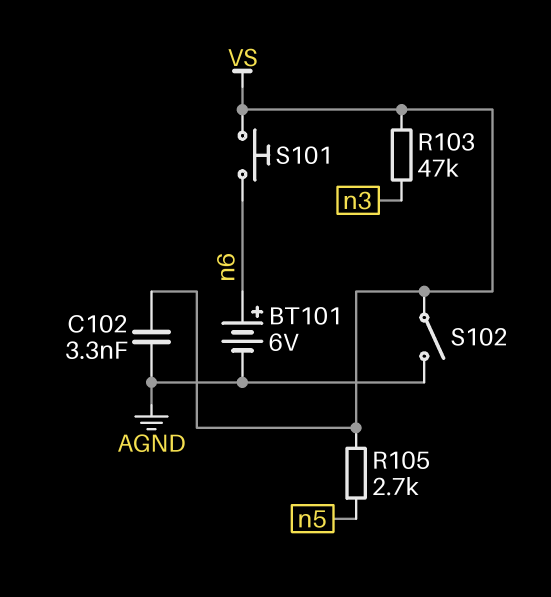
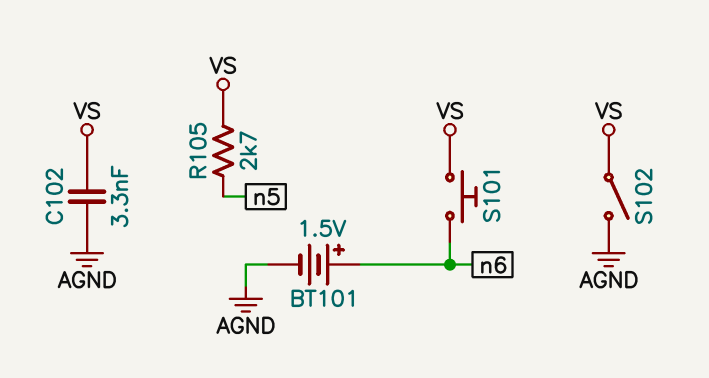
BT101: 6V (plus n6, minus AGND) -> 1.5V (plus n6, minus AGND)
R103: 47k (VS, n3) -> none

